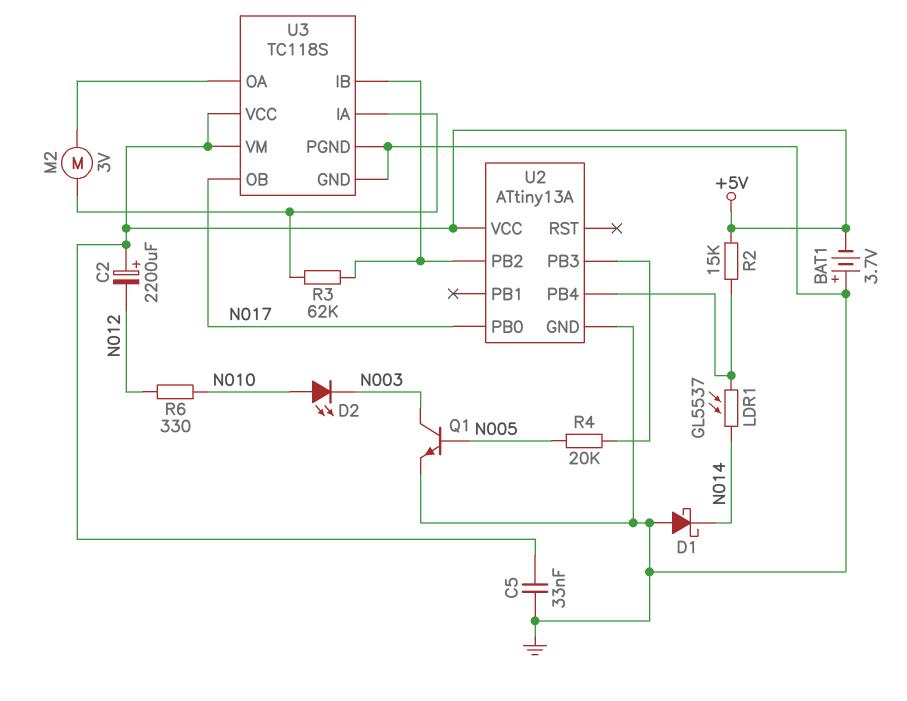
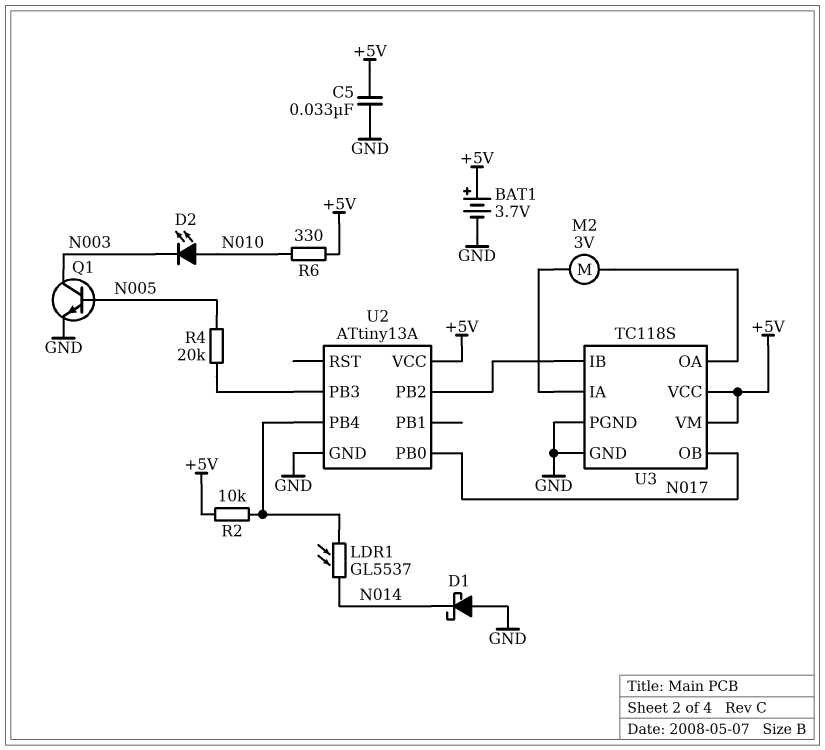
BAT1: 3.7V (plus GND, minus +5V) -> 3.7V (plus +5V, minus GND)
C2: 2200uF (plus +5V, minus N012) -> none
R2: 15k (+5V, U2/PB4) -> 10k (+5V, U2/PB4)
R3: 62k (U2/PB2, U3/IA) -> none
R6: 330 (N010, N012) -> 330 (+5V, N010)

